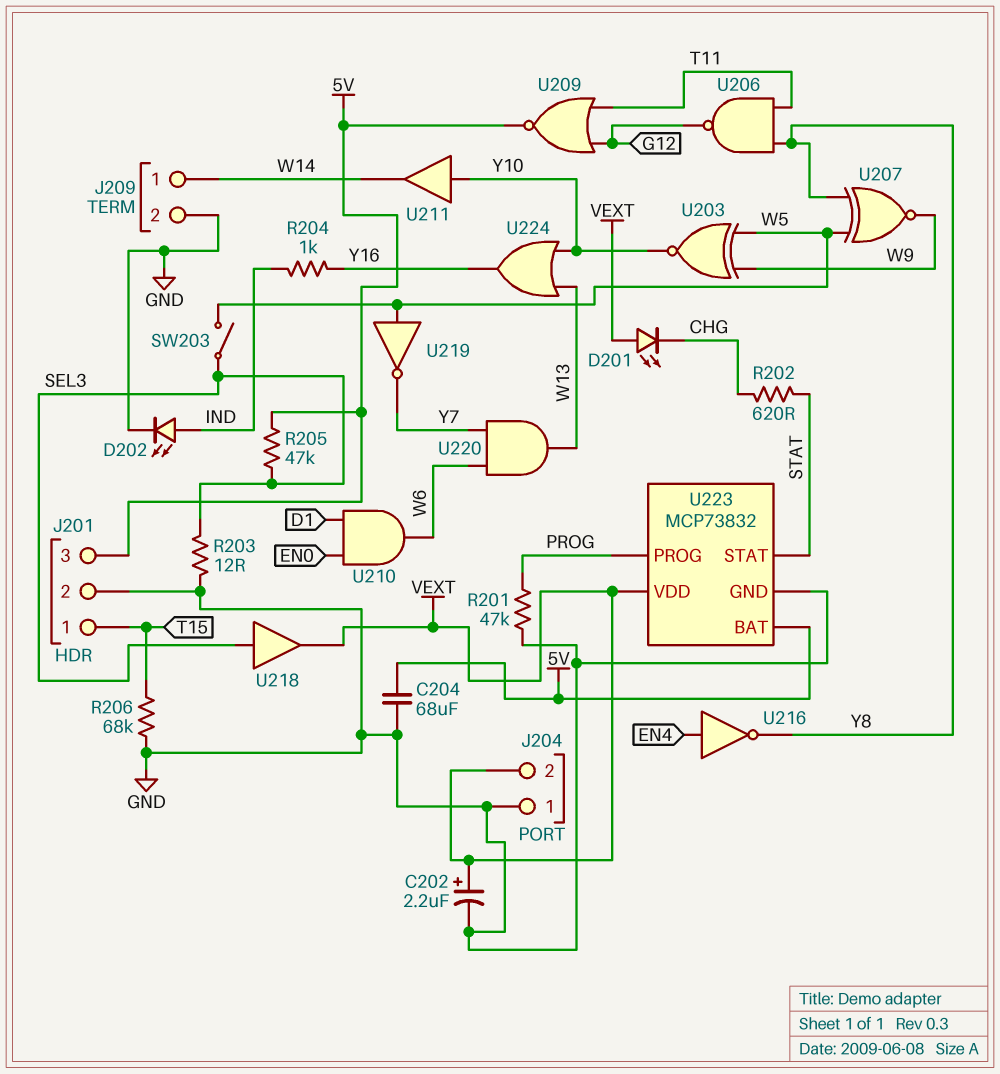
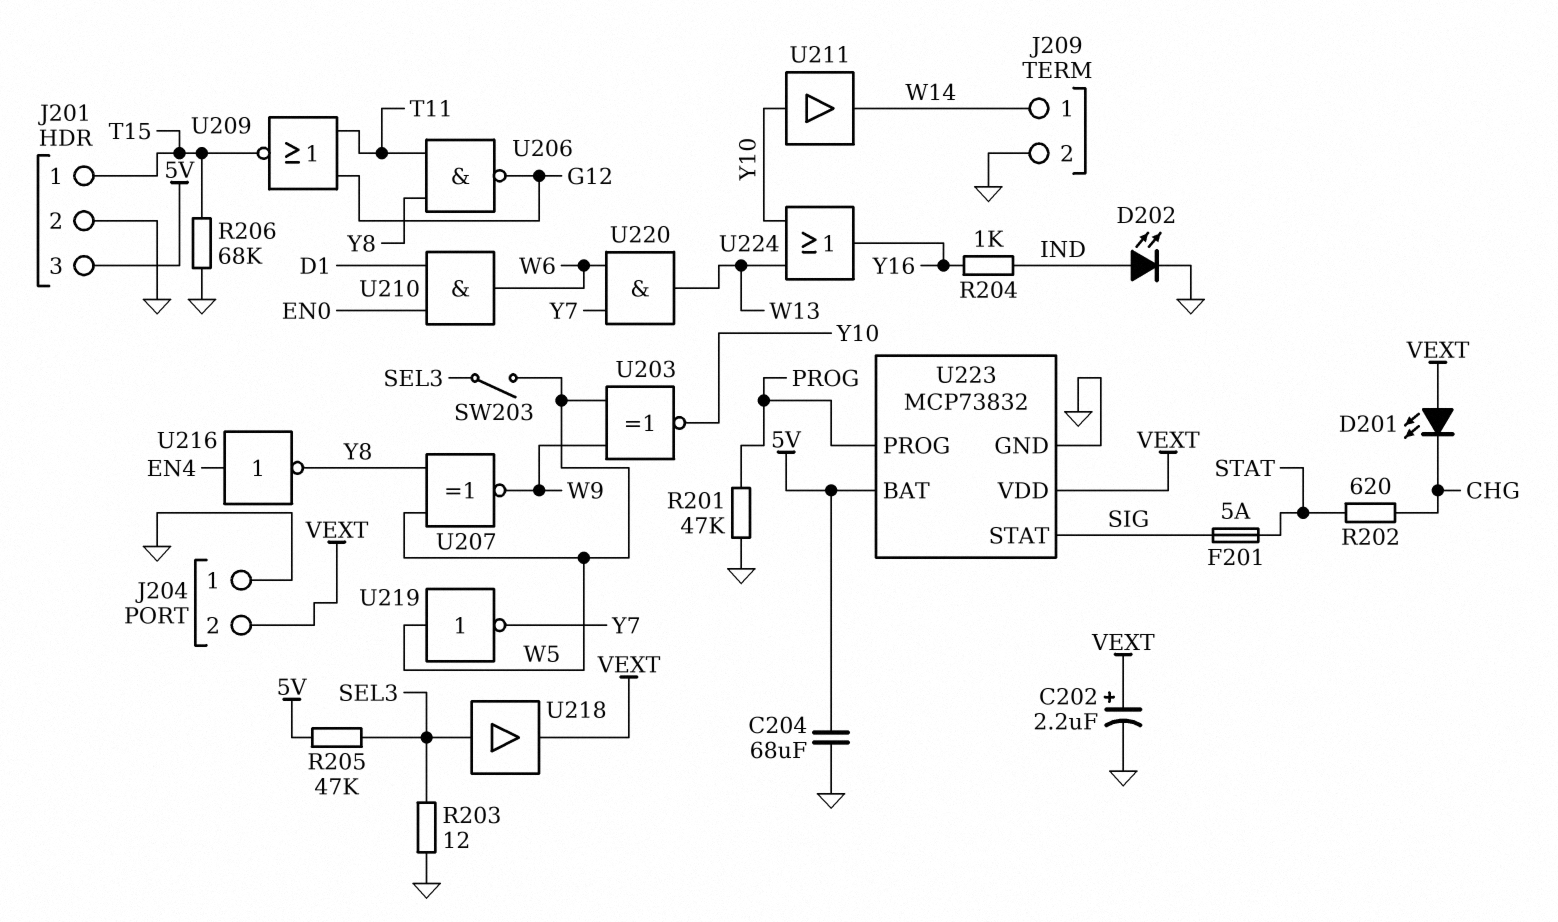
F201: none -> 5A (SIG, STAT)
U209: NOR (in G12, in T11, out 5V) -> NOR (in G12, in T11, out T15)
U223 pin STAT: STAT -> SIG

